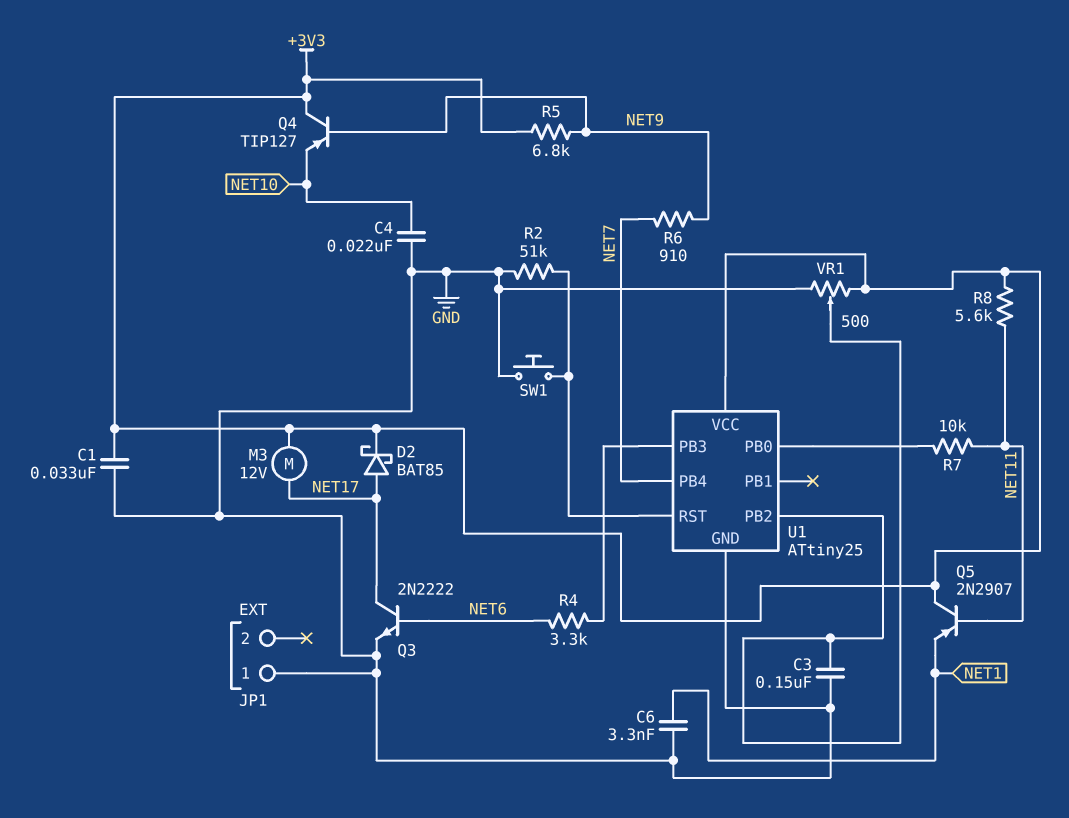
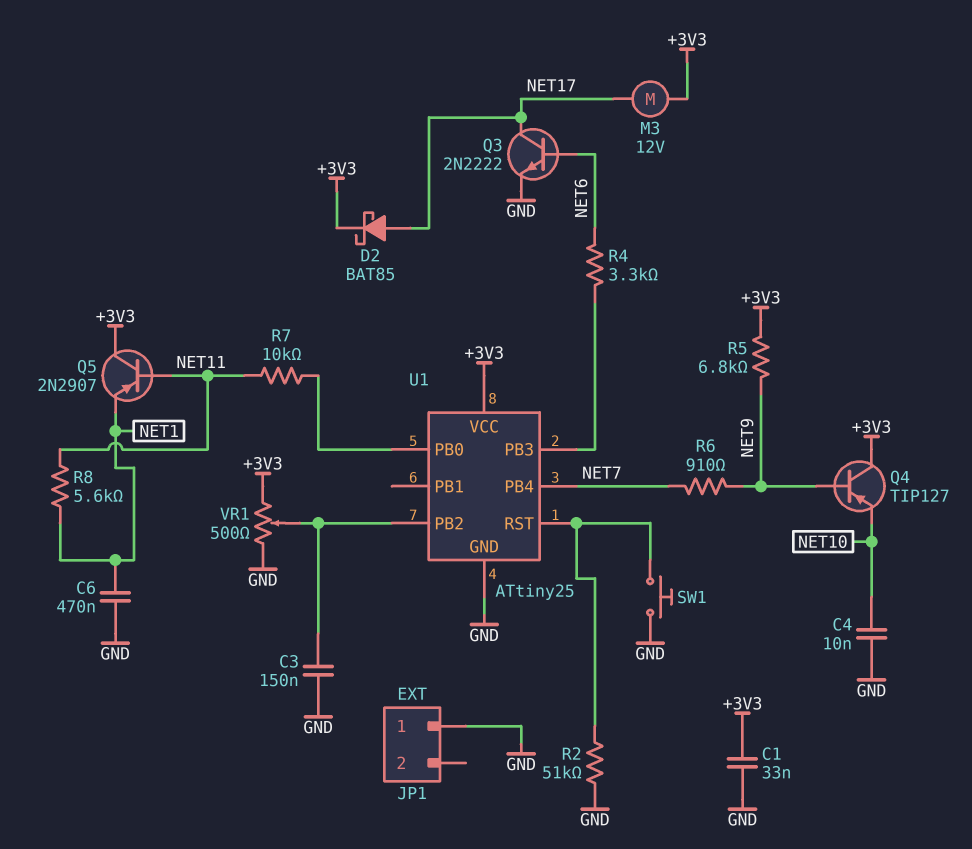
C4: 22nF (GND, NET10) -> 10nF (GND, NET10)
C6: 3.3nF (GND, NET1) -> 470nF (GND, NET1)
R8: 5.6k (+3V3, NET11) -> 5.6k (NET1, NET11)

